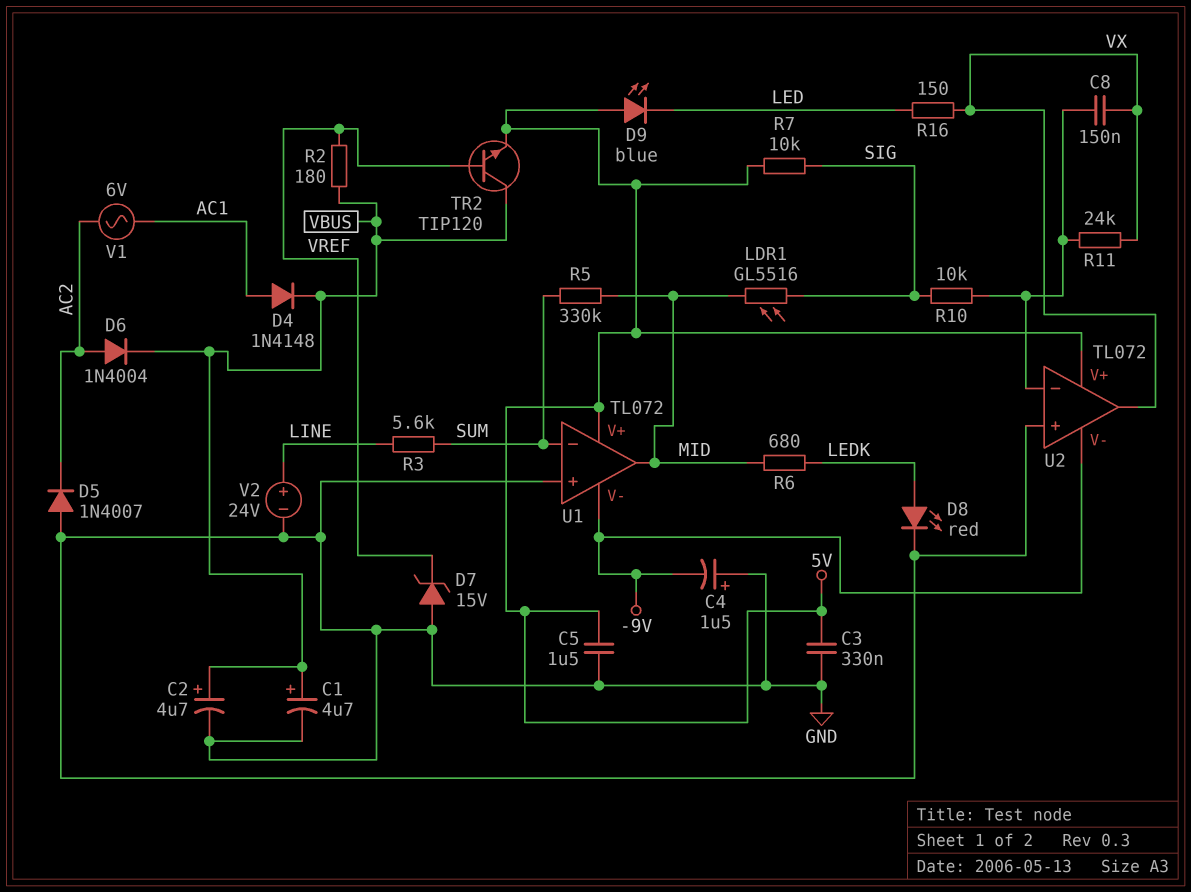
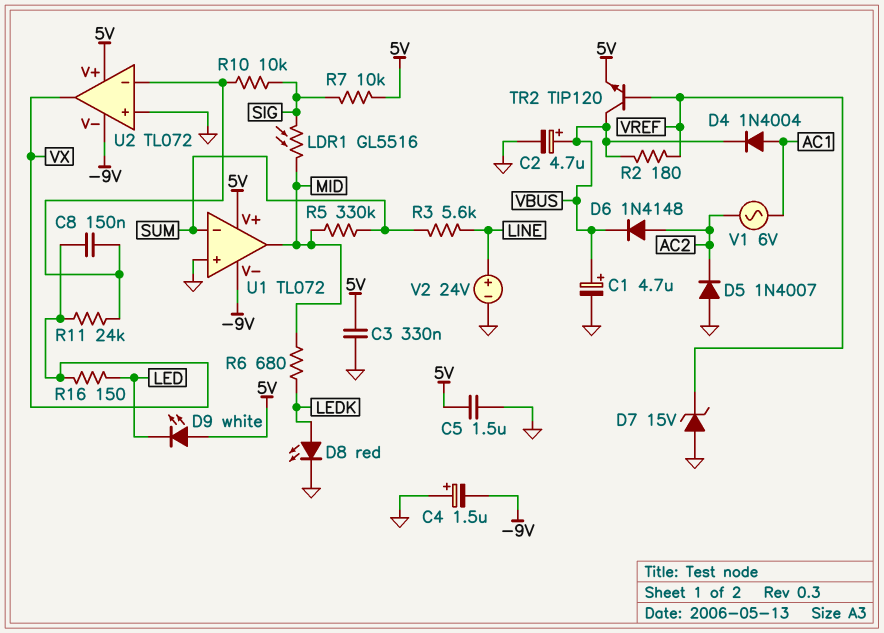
D4: diode 1N4148 (A AC1, K VBUS) -> diode 1N4004 (A AC1, K VBUS)
D6: diode 1N4004 (A AC2, K VBUS) -> diode 1N4148 (A AC2, K VBUS)
D9: LED blue (A 5V, K LED) -> LED white (A 5V, K LED)

